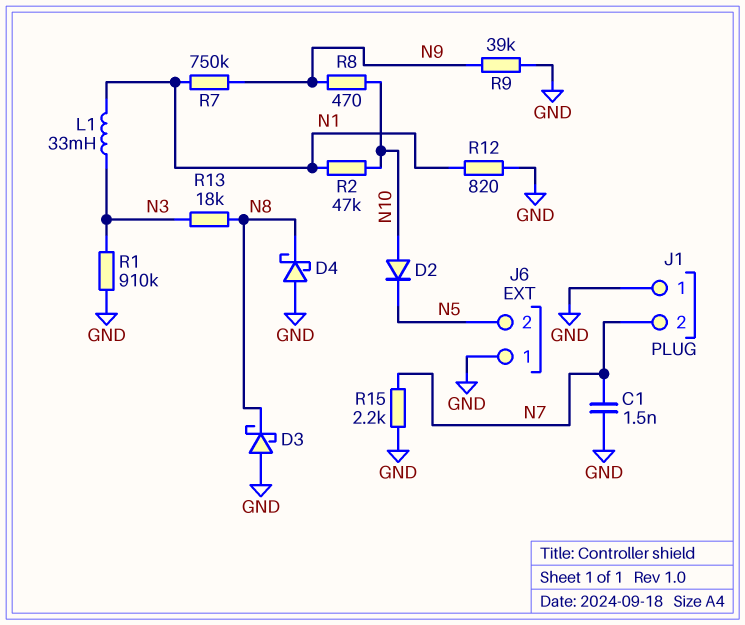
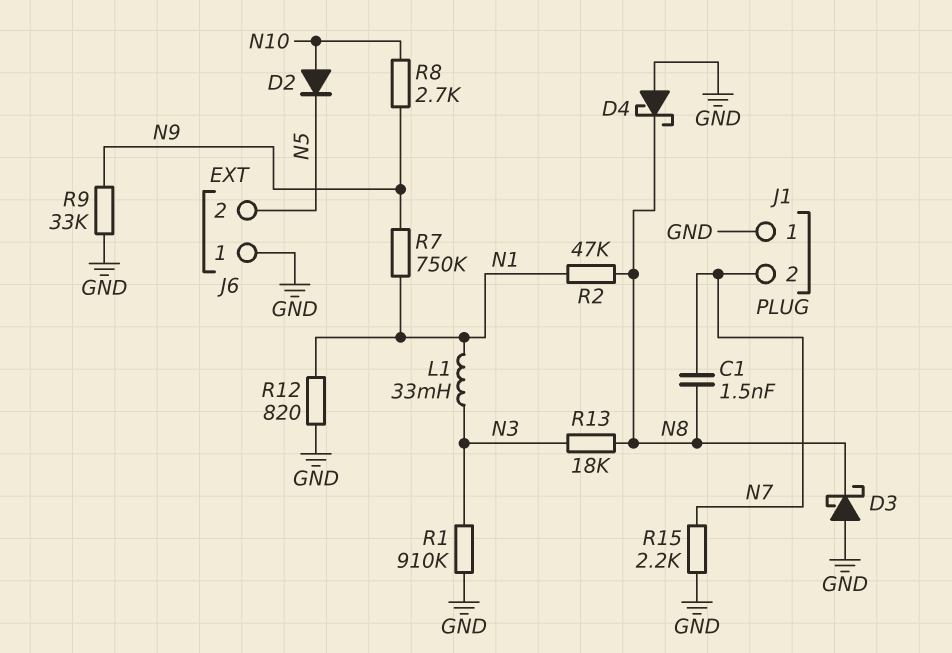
C1: 1.5nF (GND, N7) -> 1.5nF (N7, N8)
R2: 47k (N1, N10) -> 47k (N1, N8)
R8: 470 (N9, N10) -> 2.7k (N9, N10)
R9: 39k (GND, N9) -> 33k (GND, N9)

